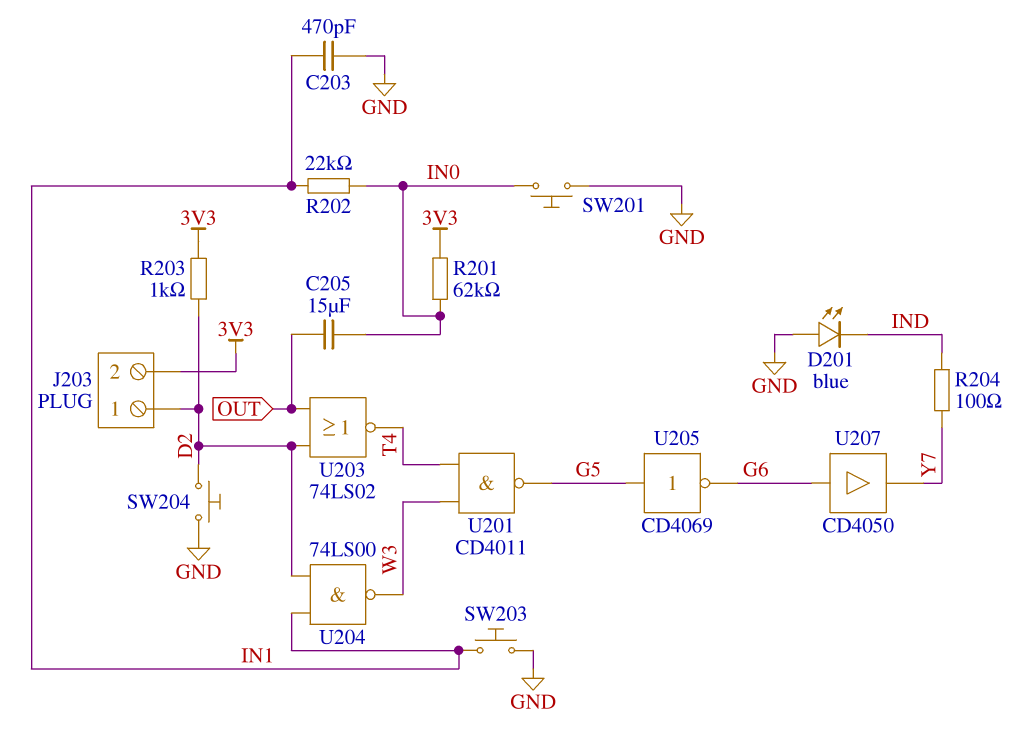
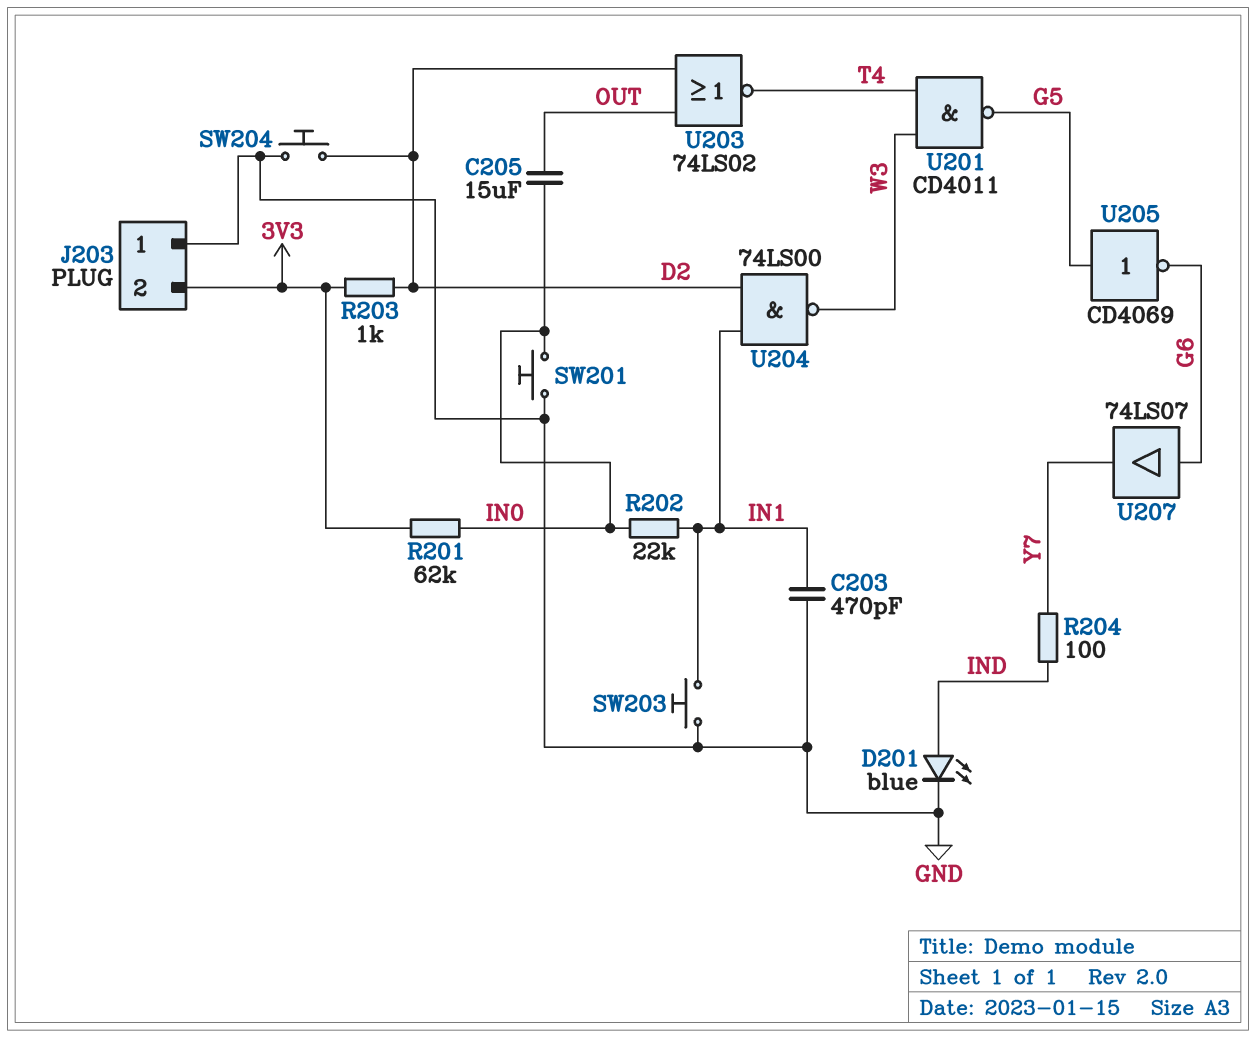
D201: LED blue (A GND, K IND) -> LED blue (A IND, K GND)
J203 pin 1: D2 -> GND
U207: buffer CD4050 (in G6, out Y7) -> buffer 74LS07 (in G6, out Y7)

